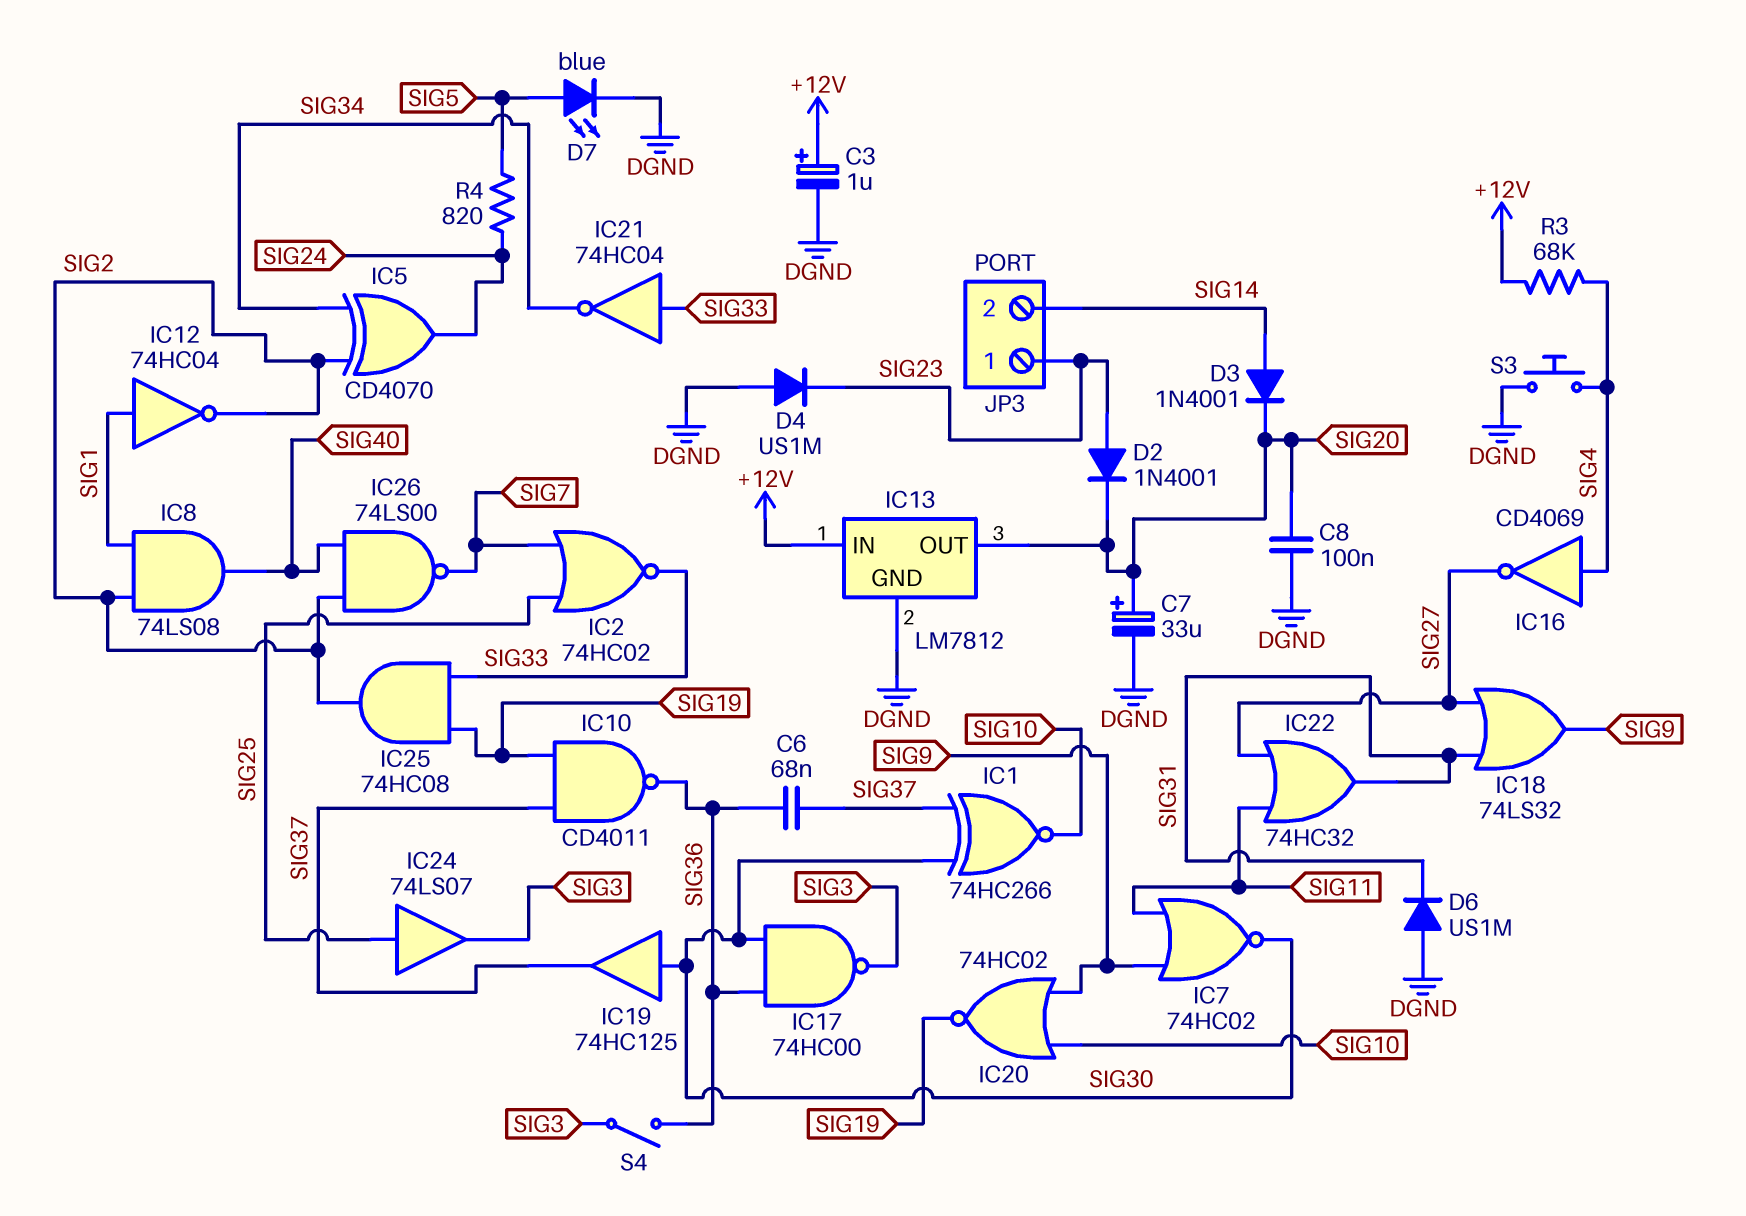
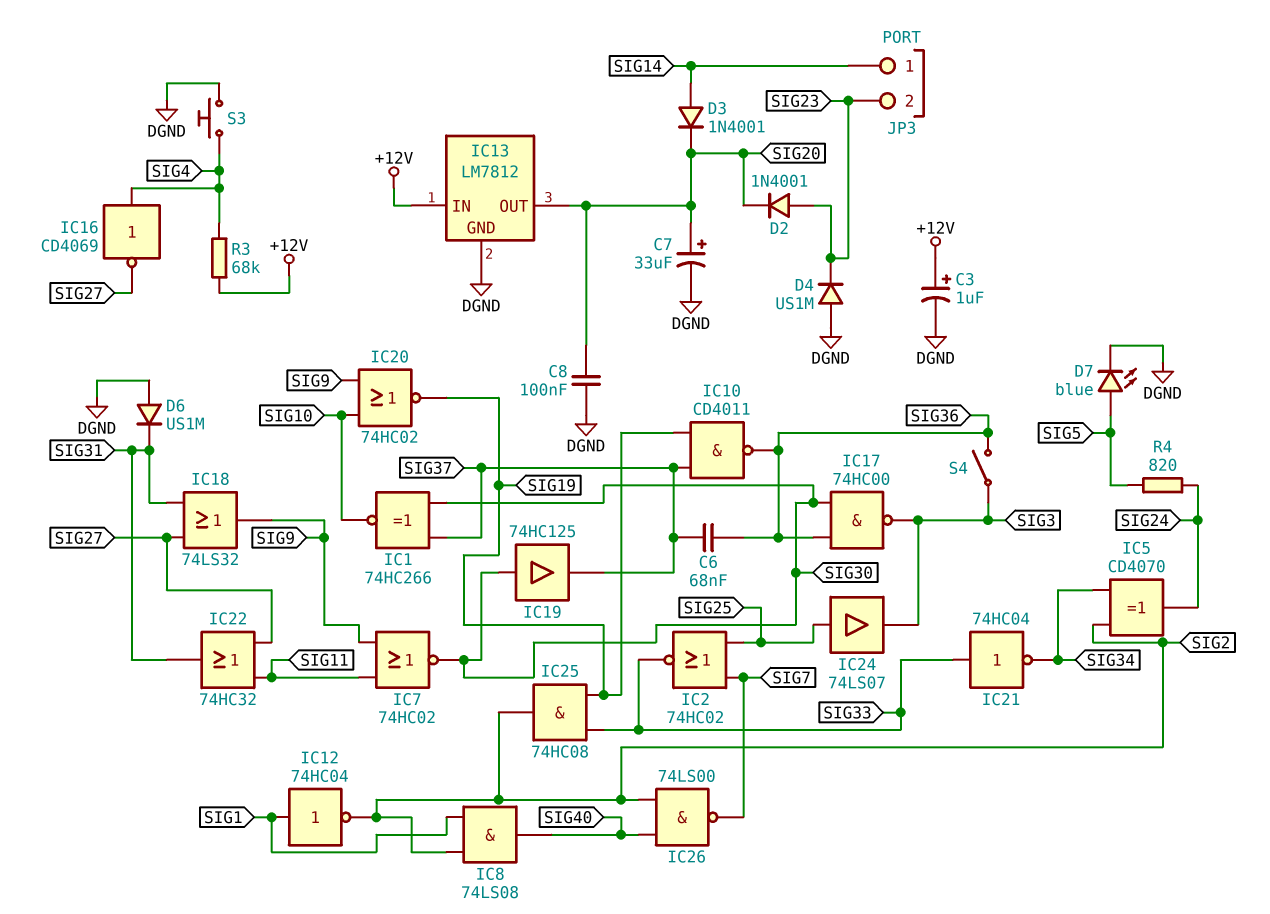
JP3 pin 1: SIG23 -> SIG14
JP3 pin 2: SIG14 -> SIG23

